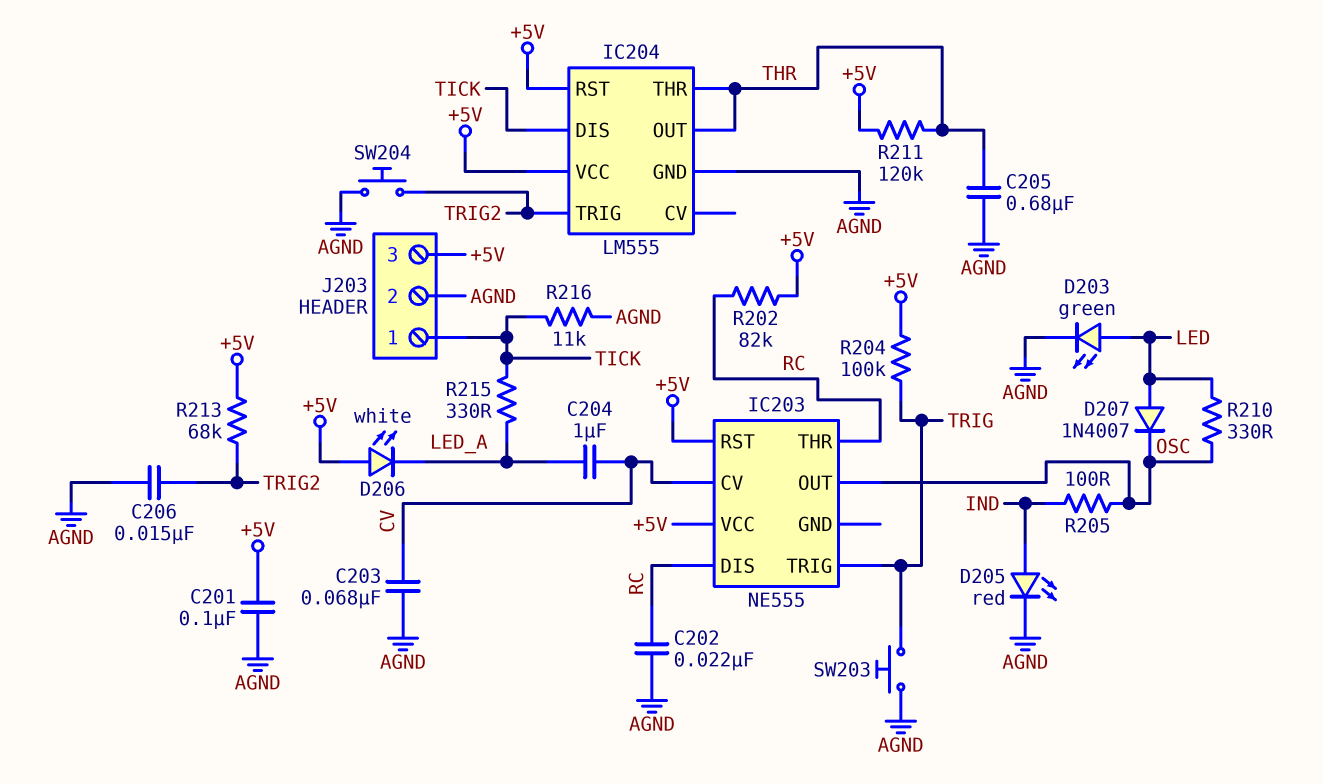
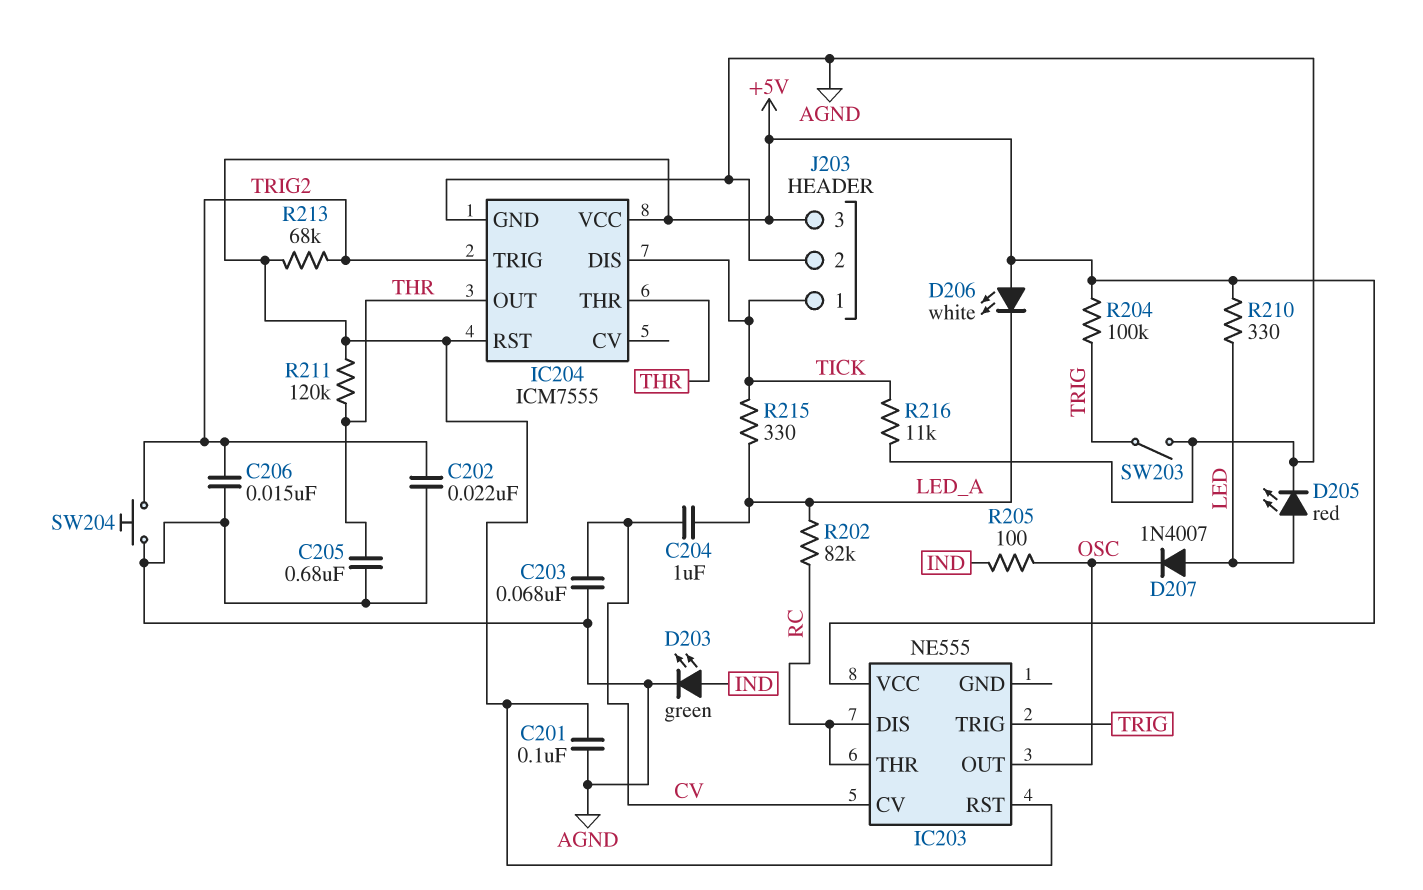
C202: 22nF (AGND, RC) -> 22nF (AGND, TRIG2)
D203: LED green (A LED, K AGND) -> LED green (A IND, K AGND)
D205: LED red (A IND, K AGND) -> LED red (A LED, K AGND)
IC204: LM555 -> ICM7555
R202: 82k (+5V, RC) -> 82k (LED_A, RC)
R210: 330 (LED, OSC) -> 330 (+5V, LED)
SW203: button (AGND, TRIG) -> switch (AGND, TRIG)

